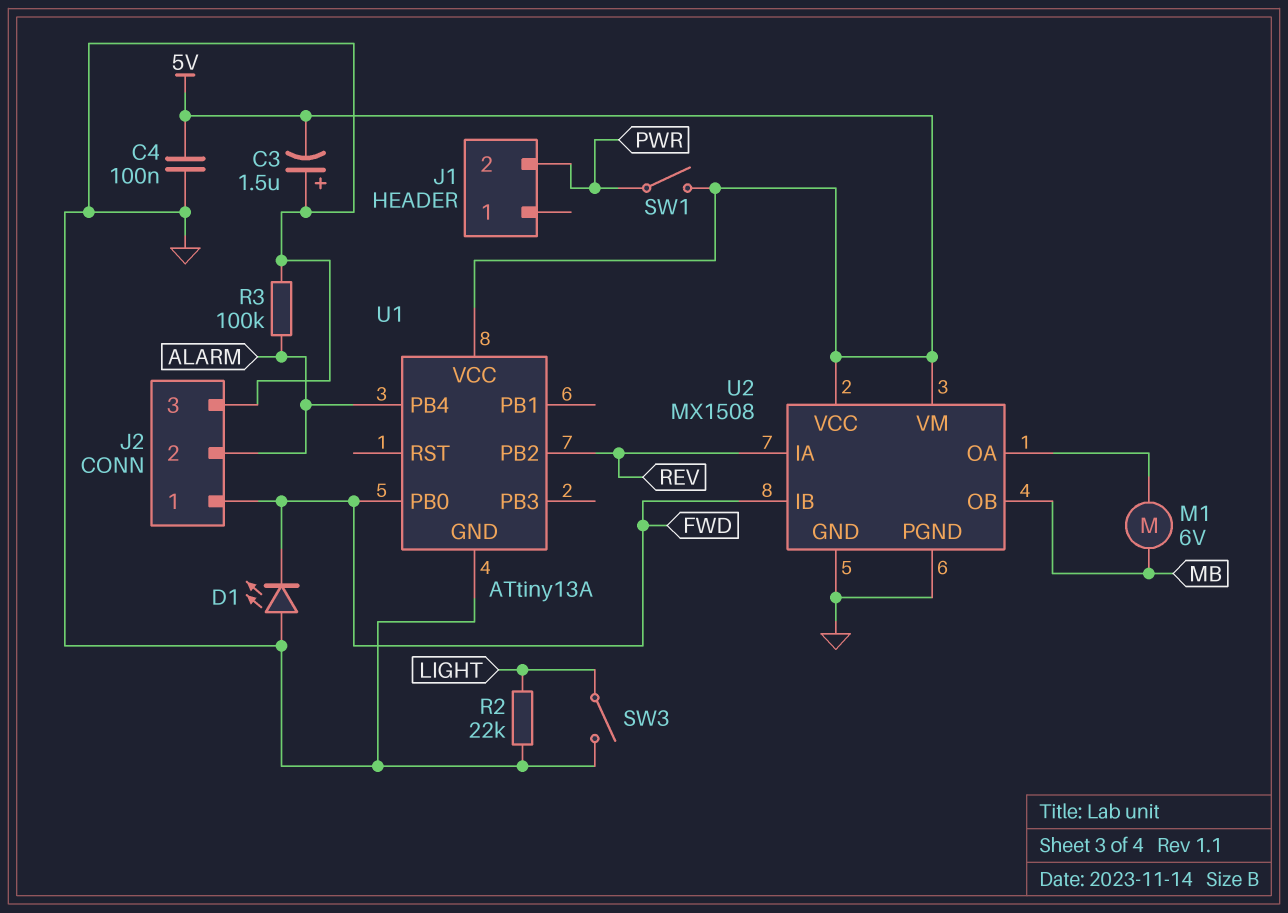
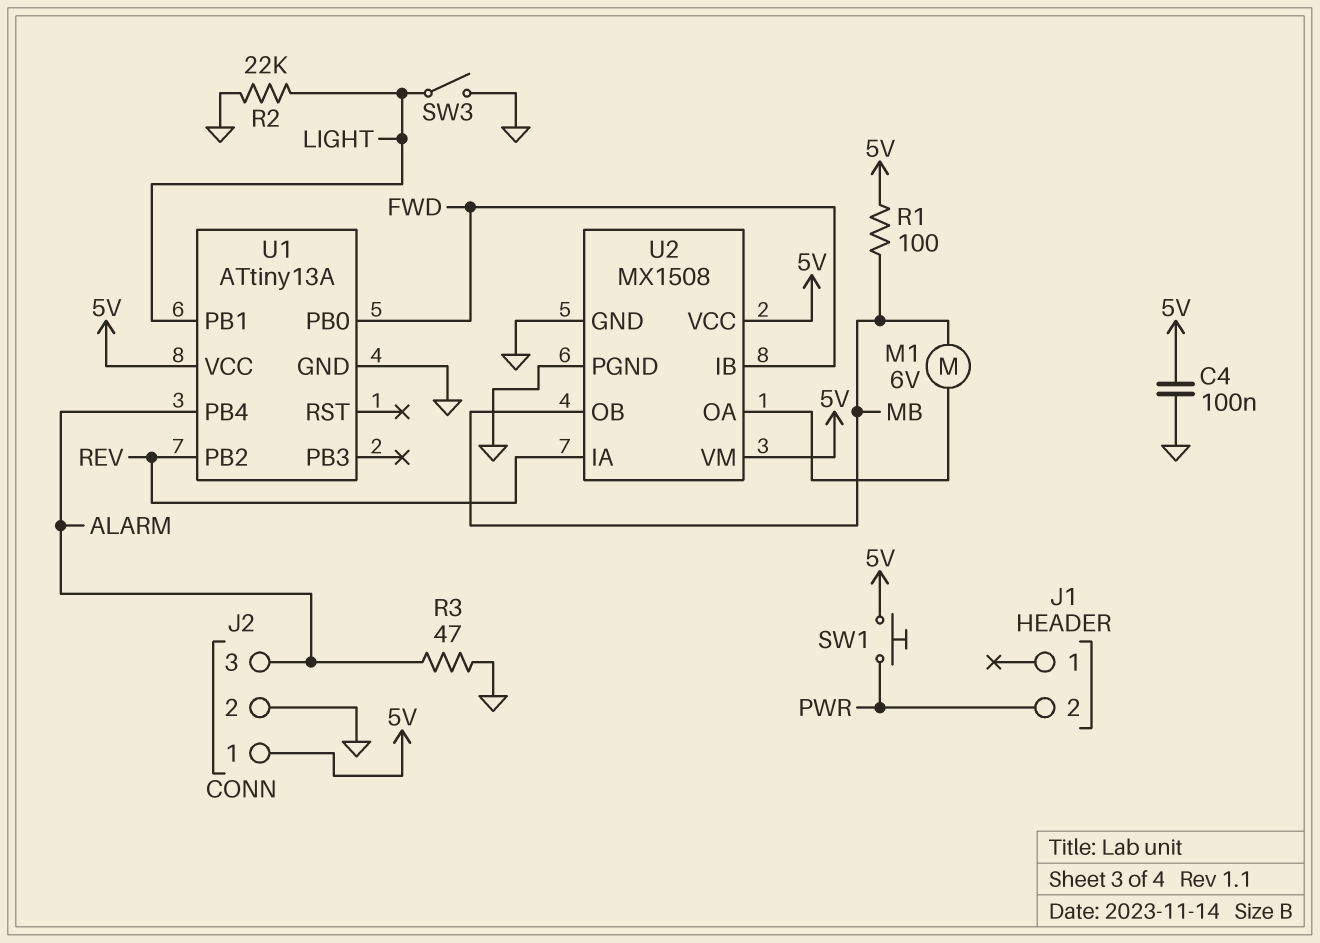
C3: 1.5uF (plus GND, minus 5V) -> none
D1: LED (A GND, K FWD) -> none
J2 pin 1: FWD -> 5V
J2 pin 2: ALARM -> GND
J2 pin 3: GND -> ALARM
R1: none -> 100 (5V, MB)
R3: 100k (ALARM, GND) -> 47 (ALARM, GND)
SW1: switch (5V, PWR) -> button (5V, PWR)
U1 pin PB1: none -> LIGHT

